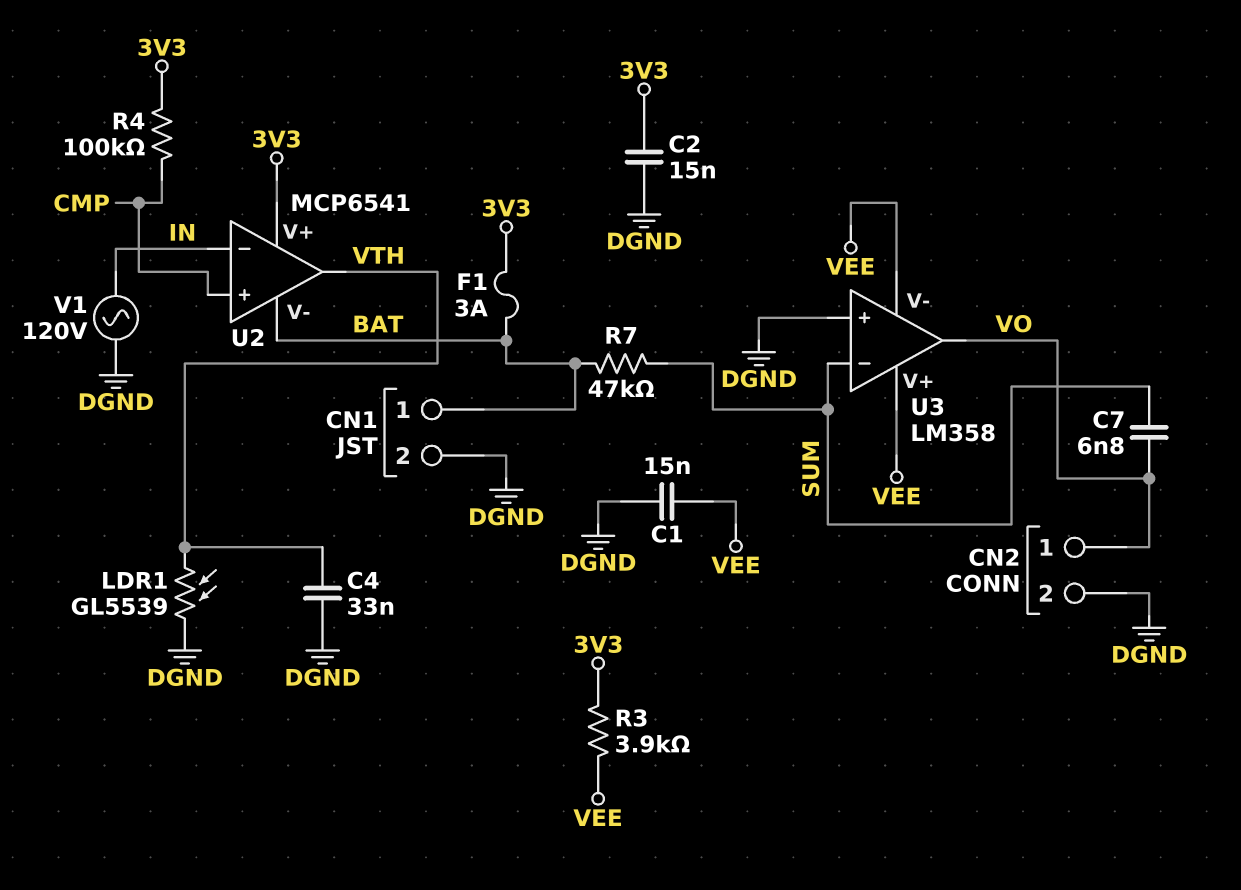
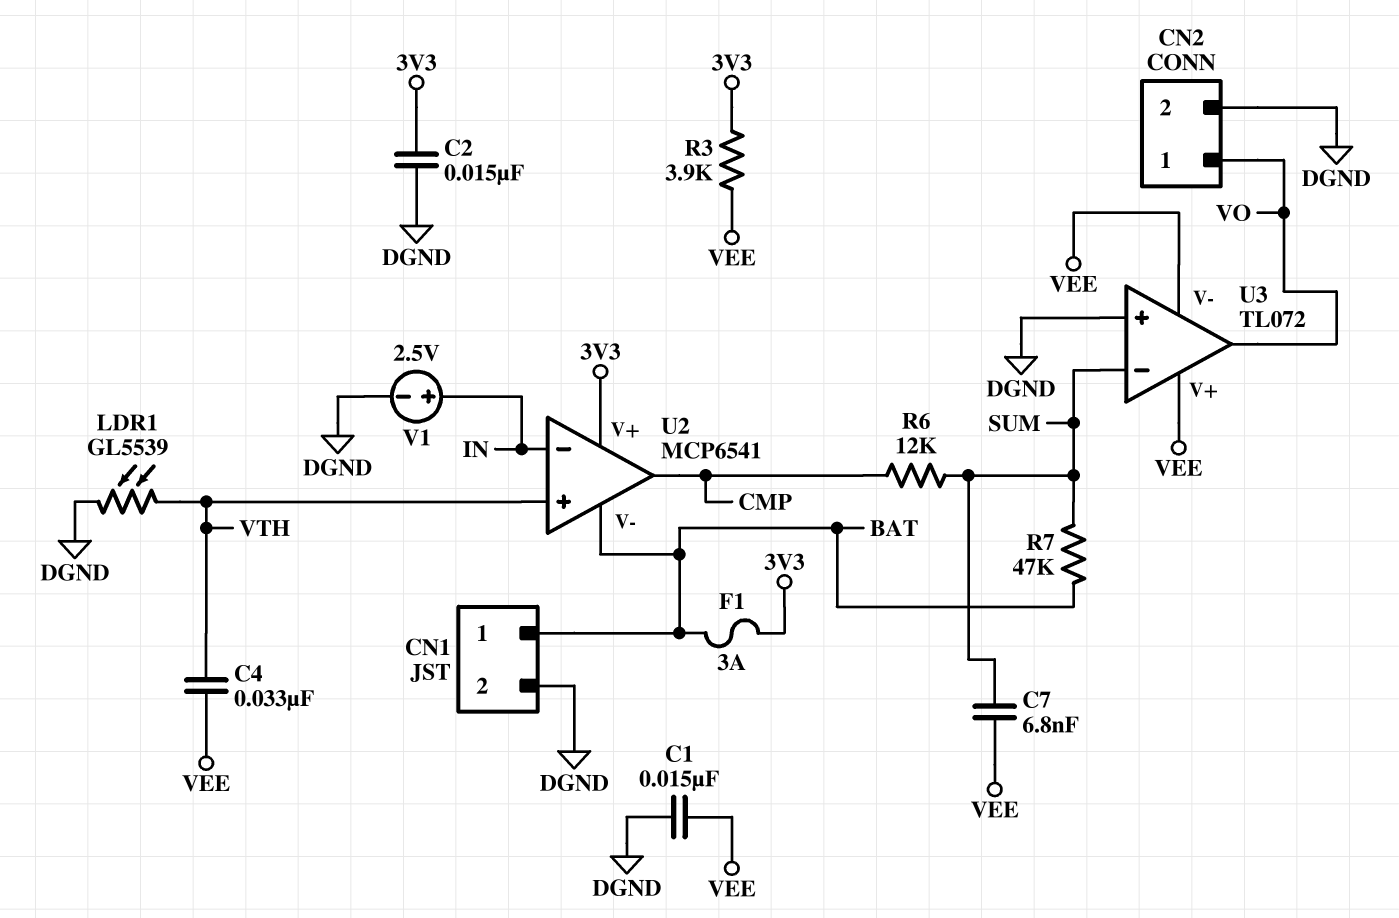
C4: 33nF (DGND, VTH) -> 33nF (VEE, VTH)
C7: 6.8nF (SUM, VO) -> 6.8nF (SUM, VEE)
R4: 100k (3V3, CMP) -> none
R6: none -> 12k (CMP, SUM)
U2 pin in+: CMP -> VTH
U2 pin out: VTH -> CMP
U3: LM358 -> TL072
V1: AC 120V (DGND, IN) -> 2.5V (plus IN, minus DGND)

